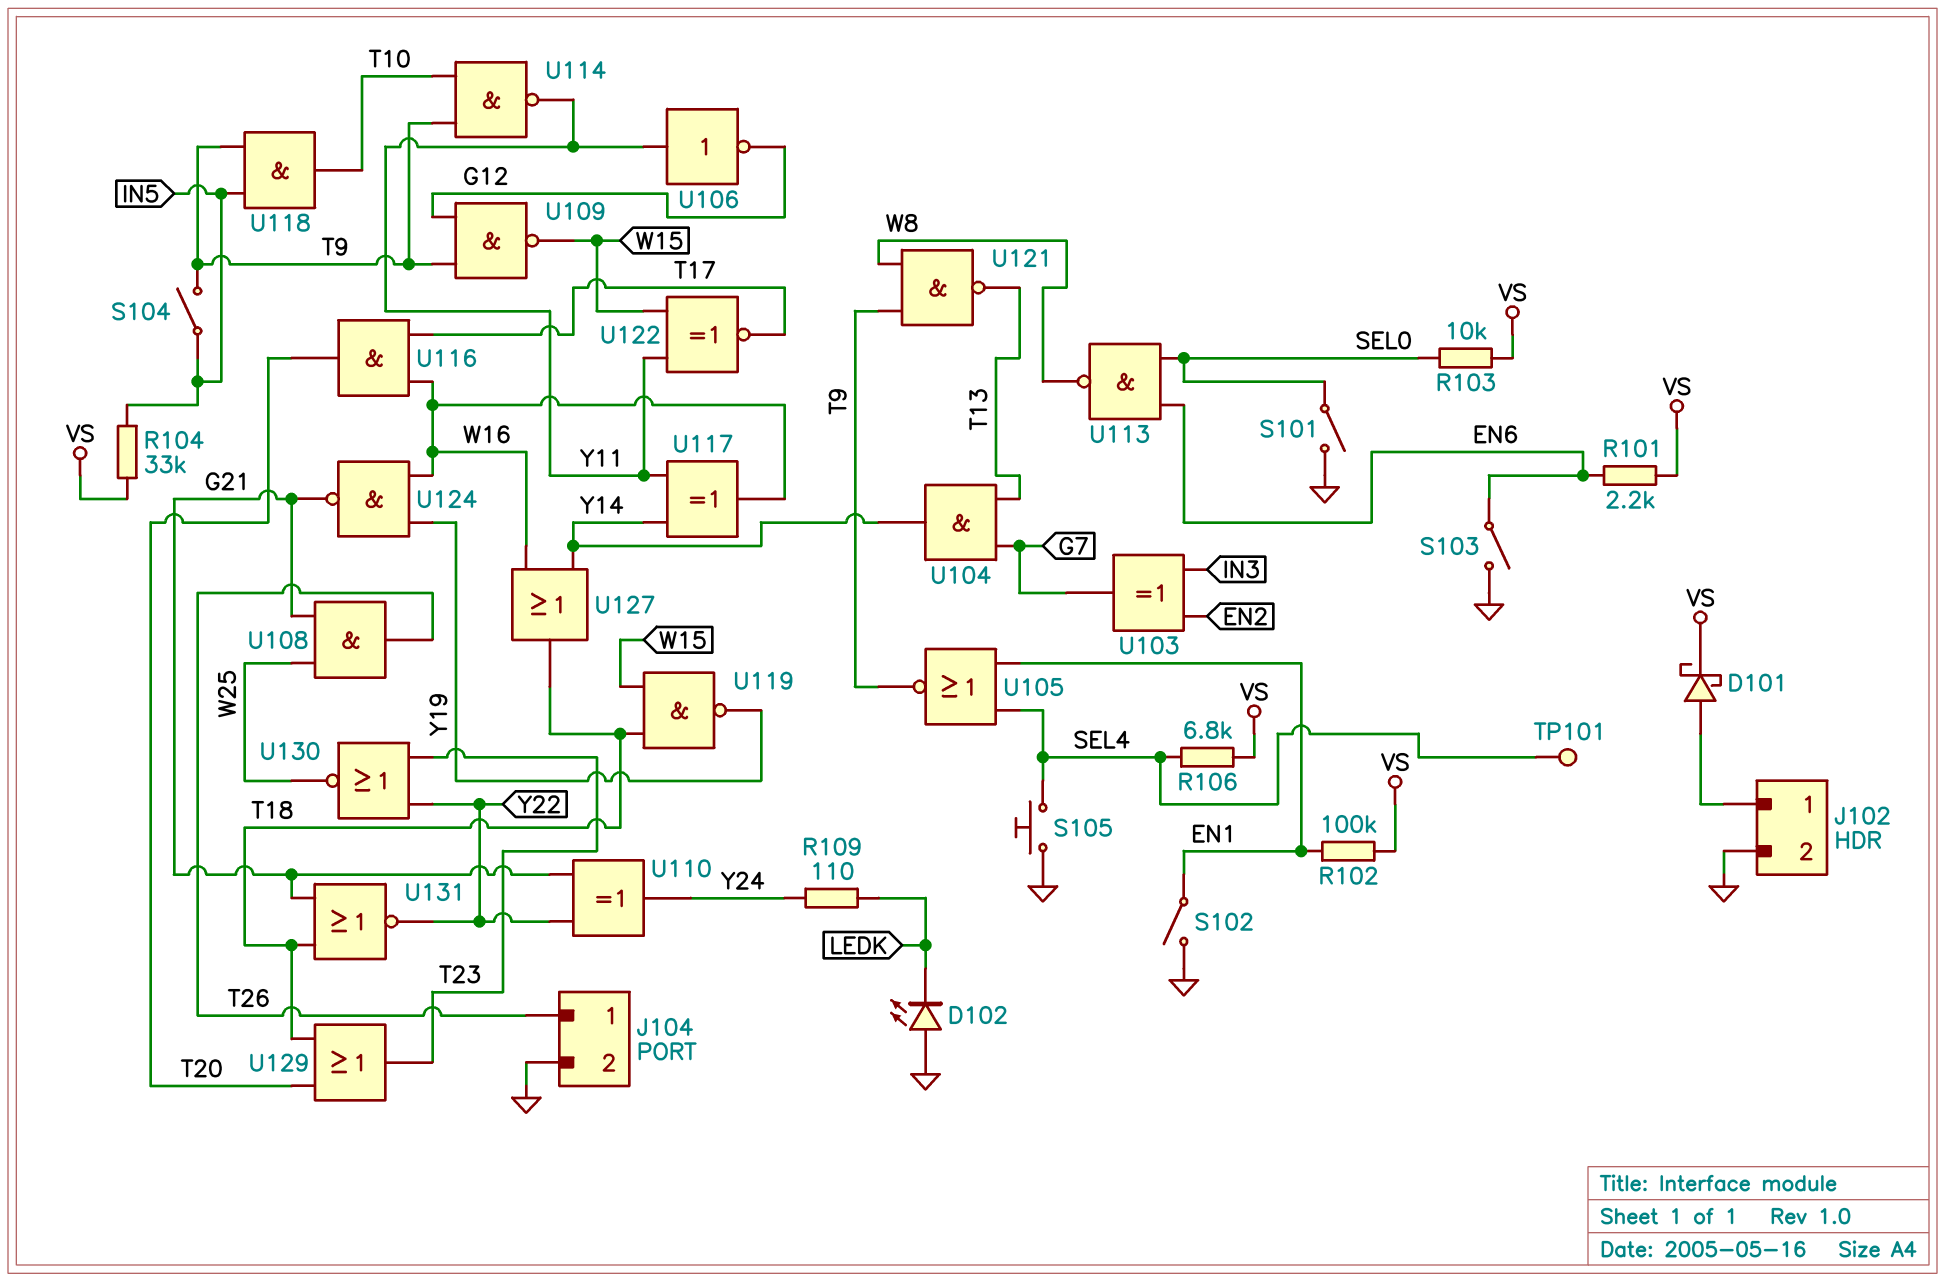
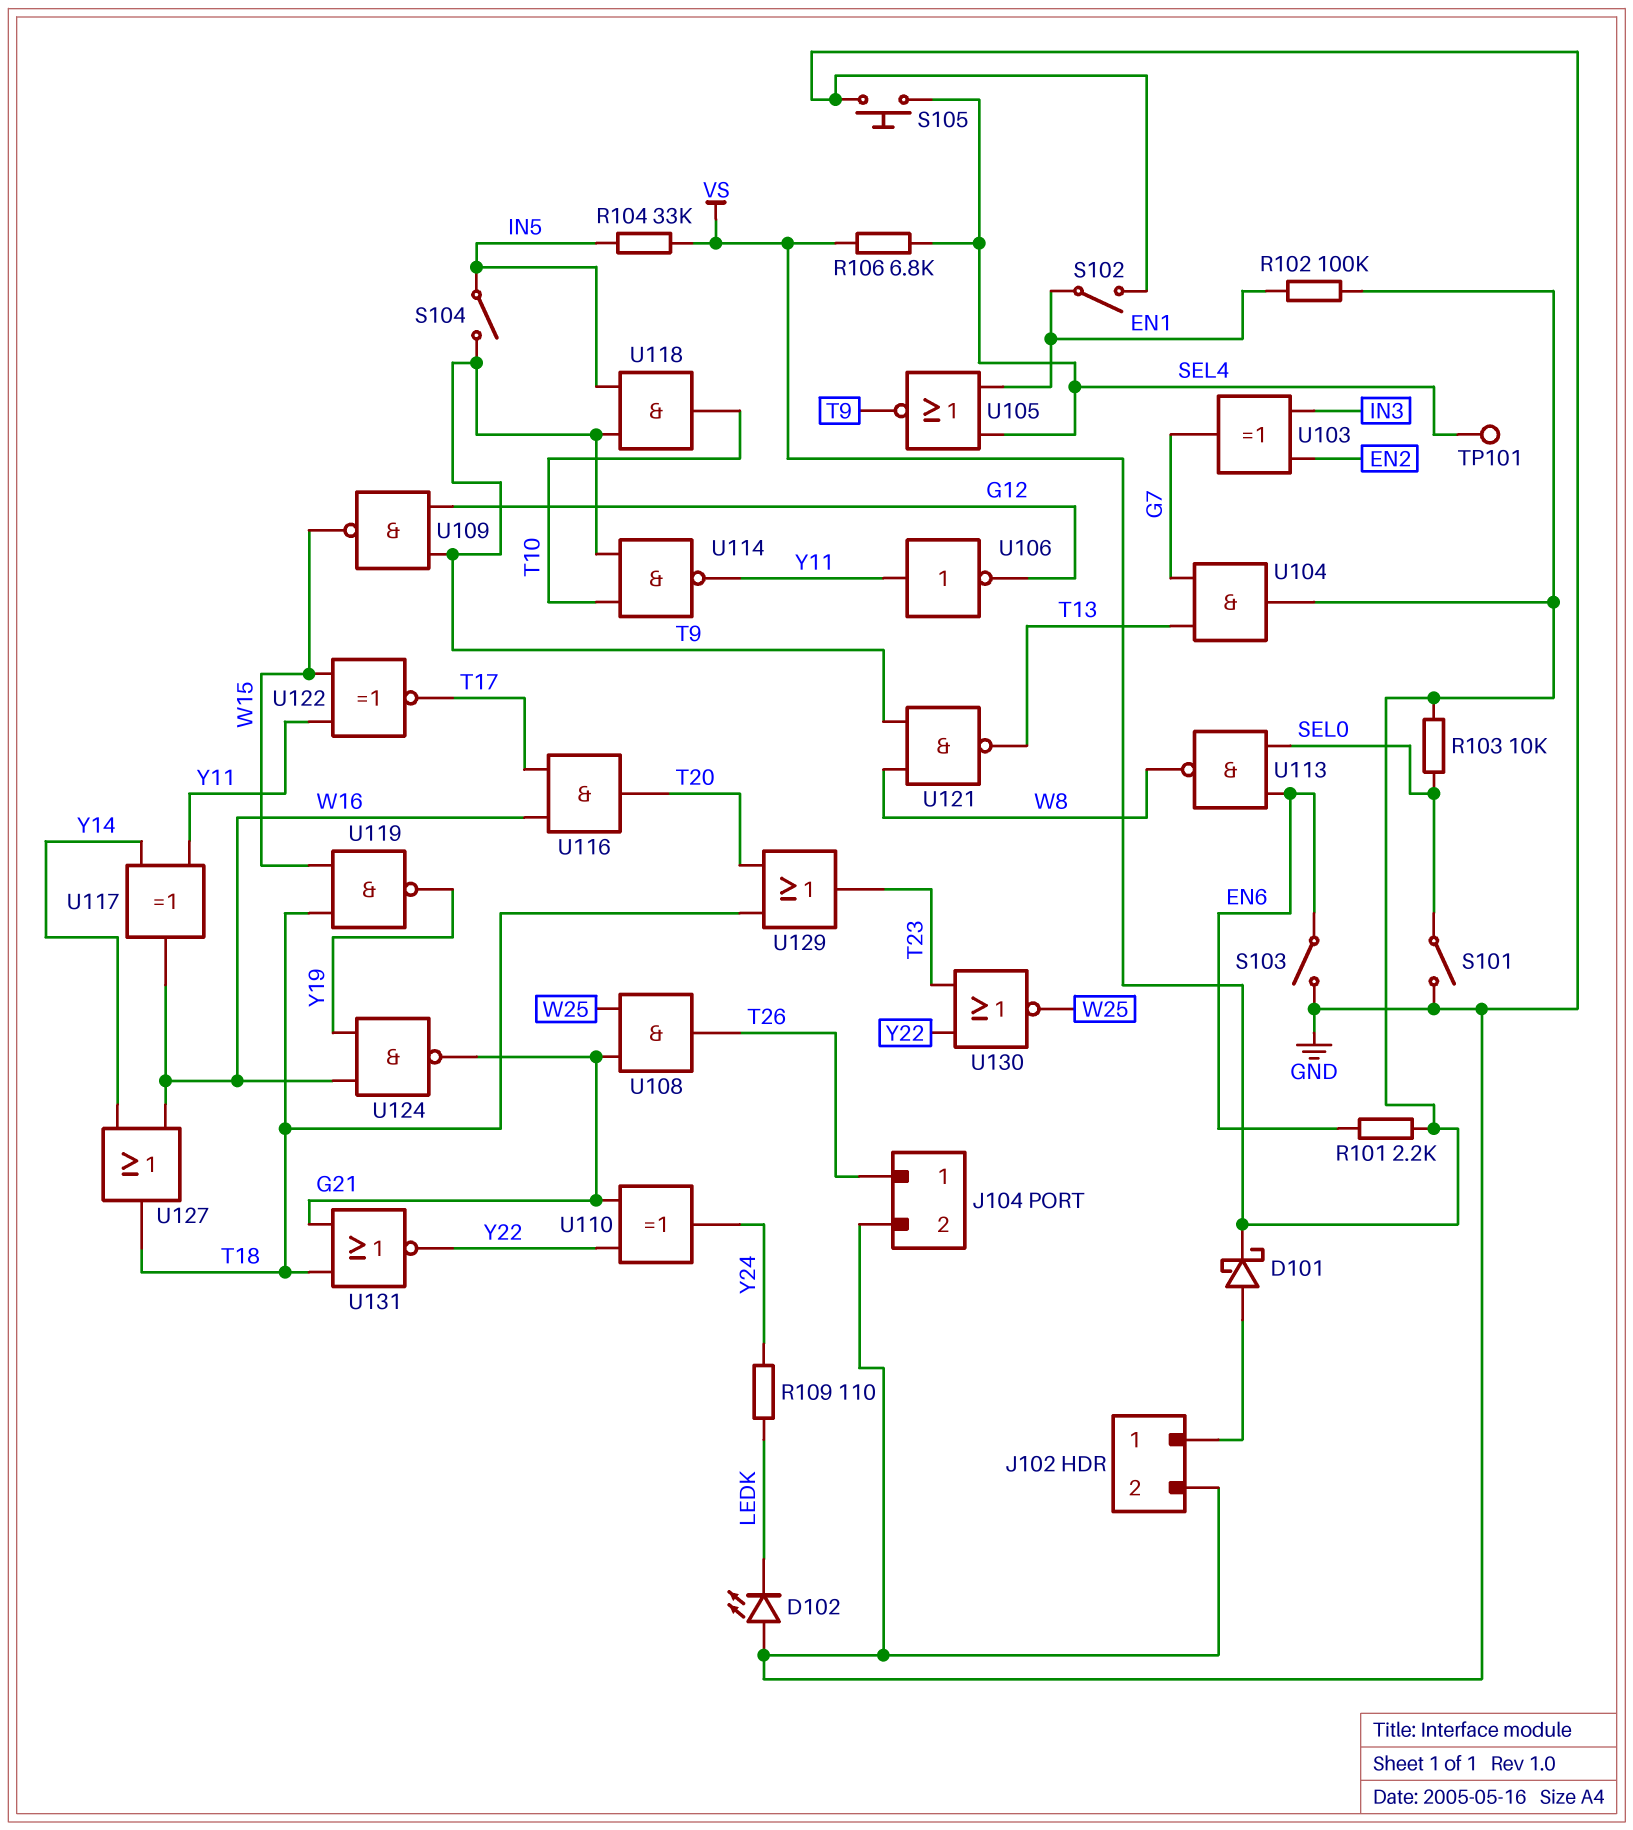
U104: AND (in G7, in T13, out Y14) -> AND (in G7, in T13, out VS)

